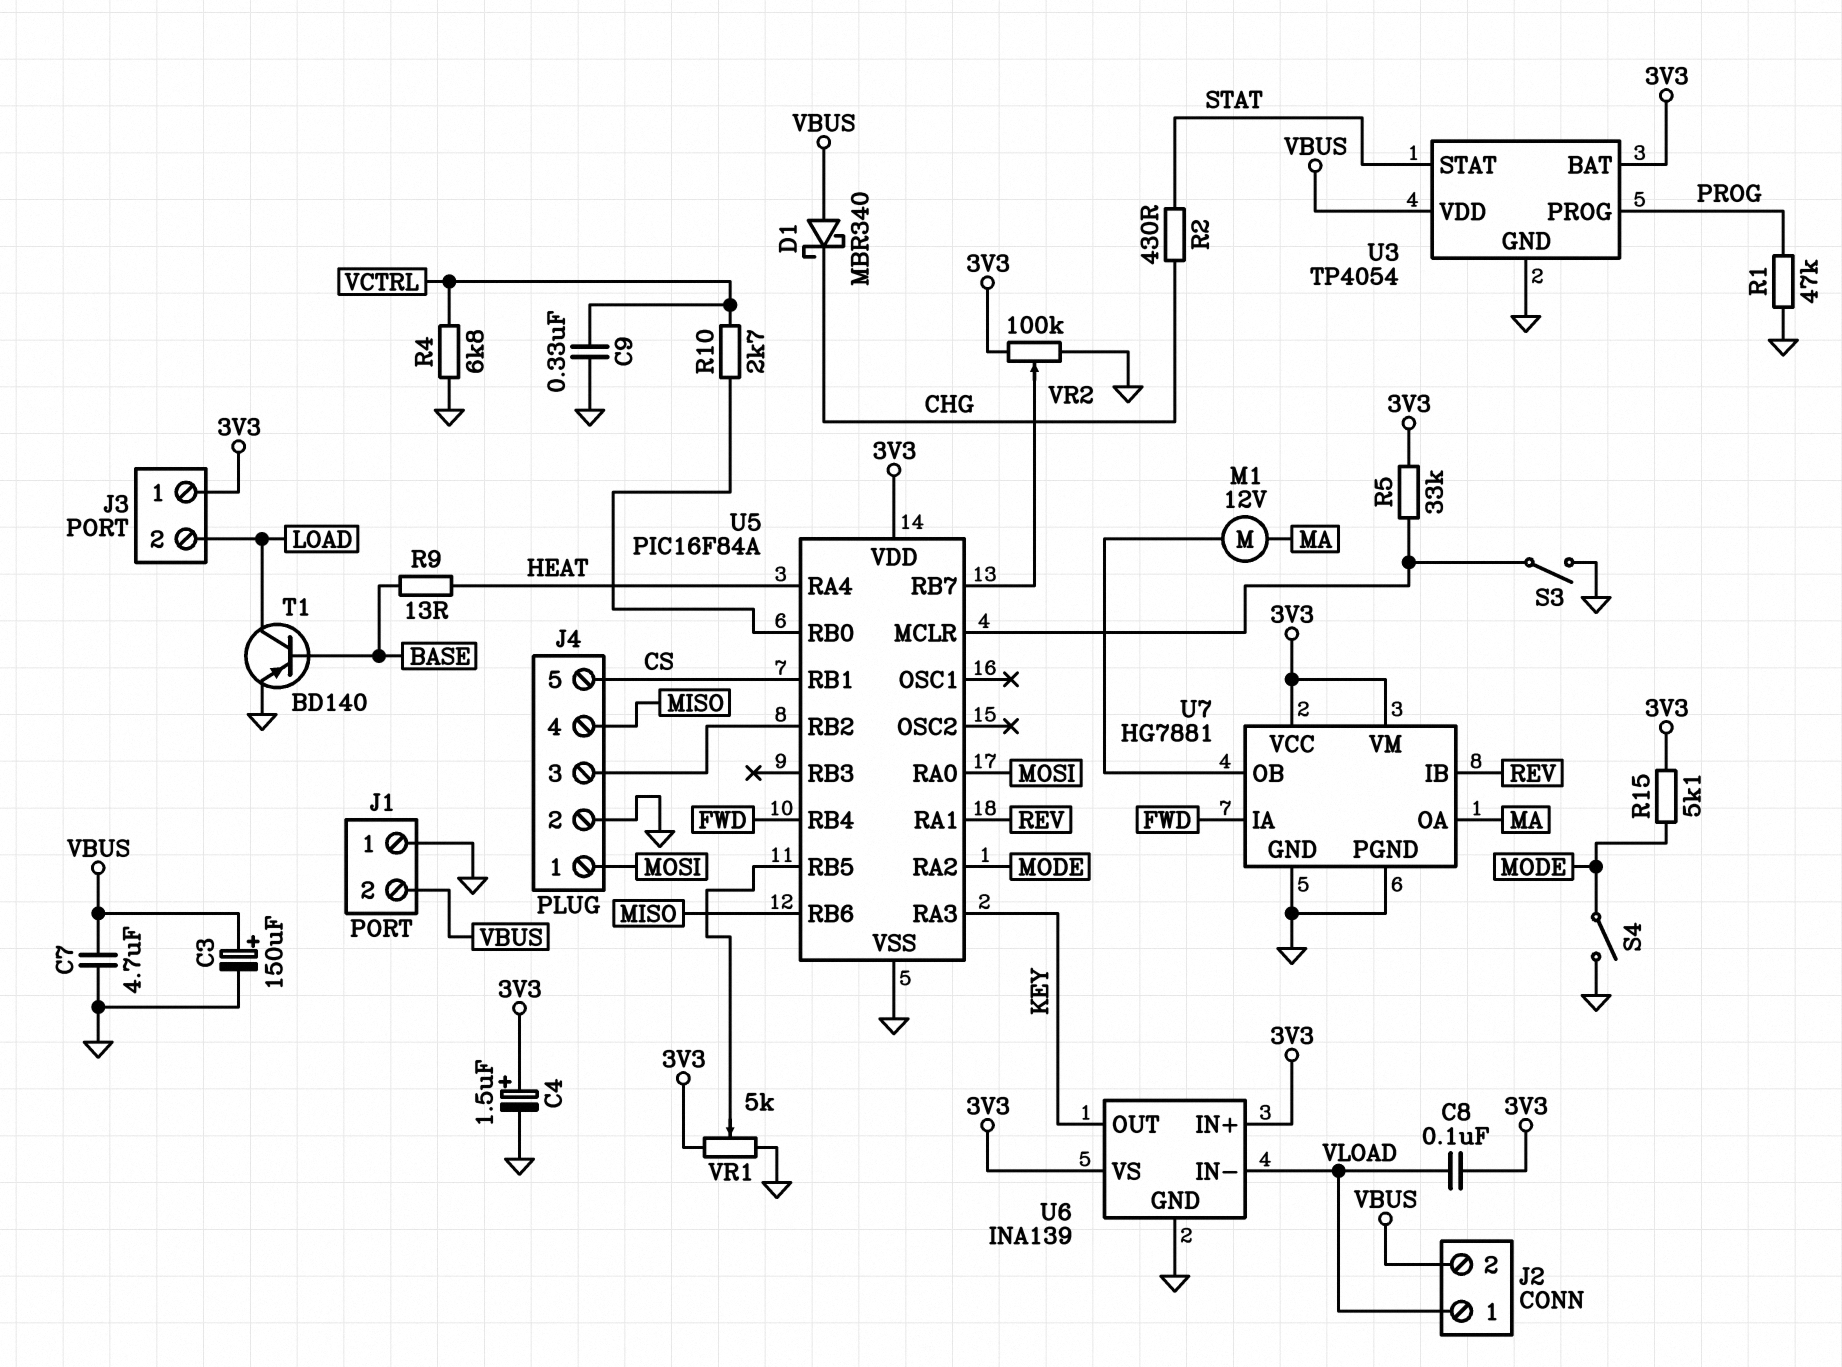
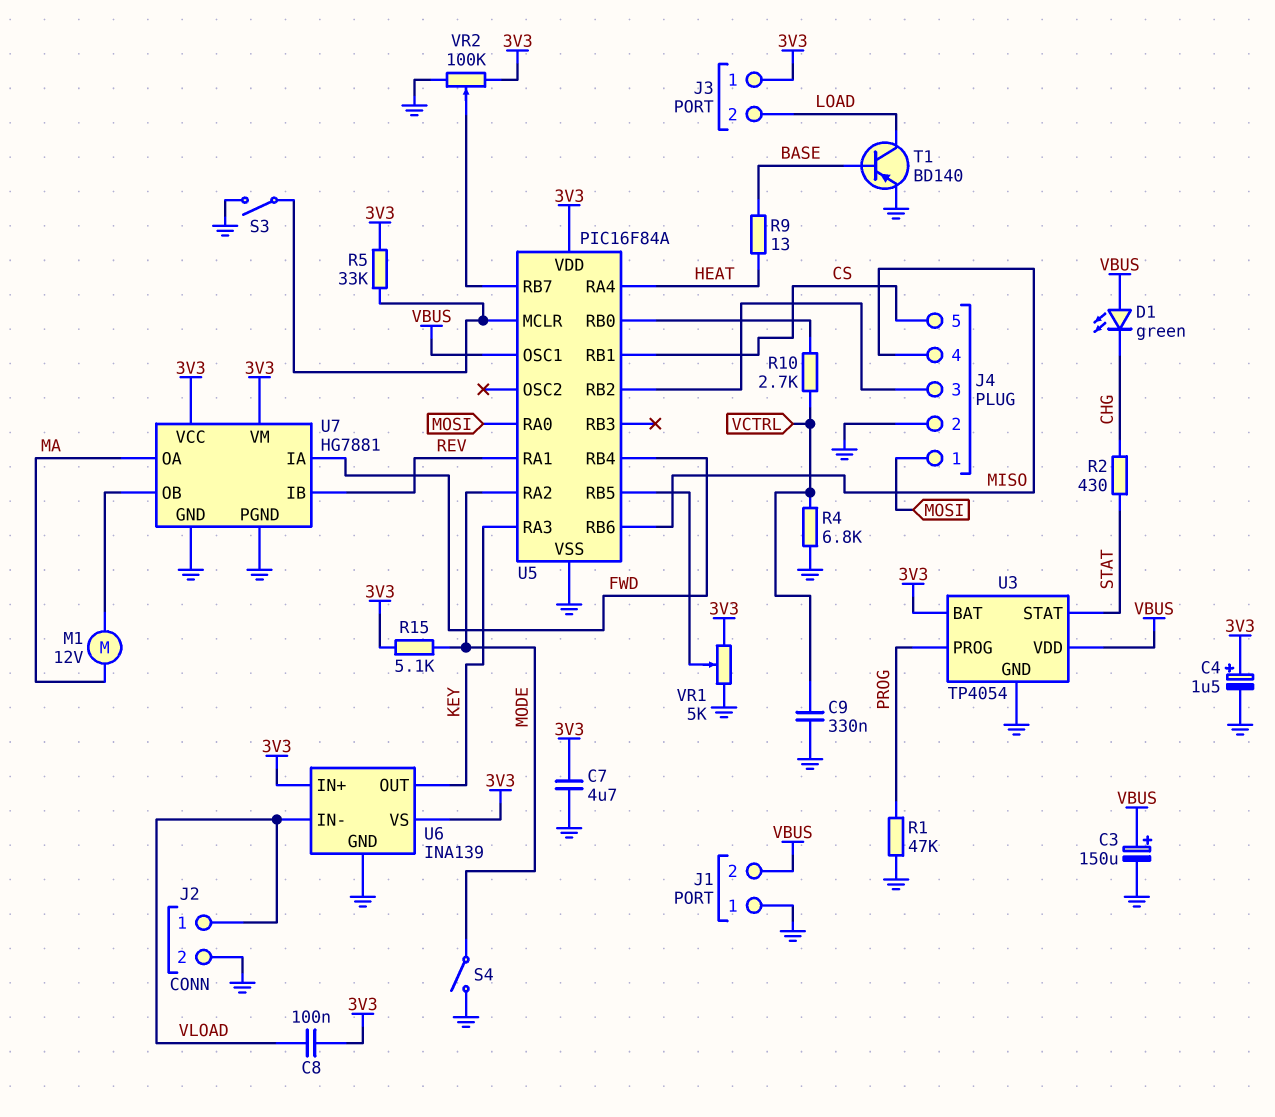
C7: 4.7uF (GND, VBUS) -> 4.7uF (3V3, GND)
D1: schottky MBR340 (A VBUS, K CHG) -> LED green (A VBUS, K CHG)
J2 pin 2: VBUS -> GND
U5 pin OSC1: none -> VBUS

